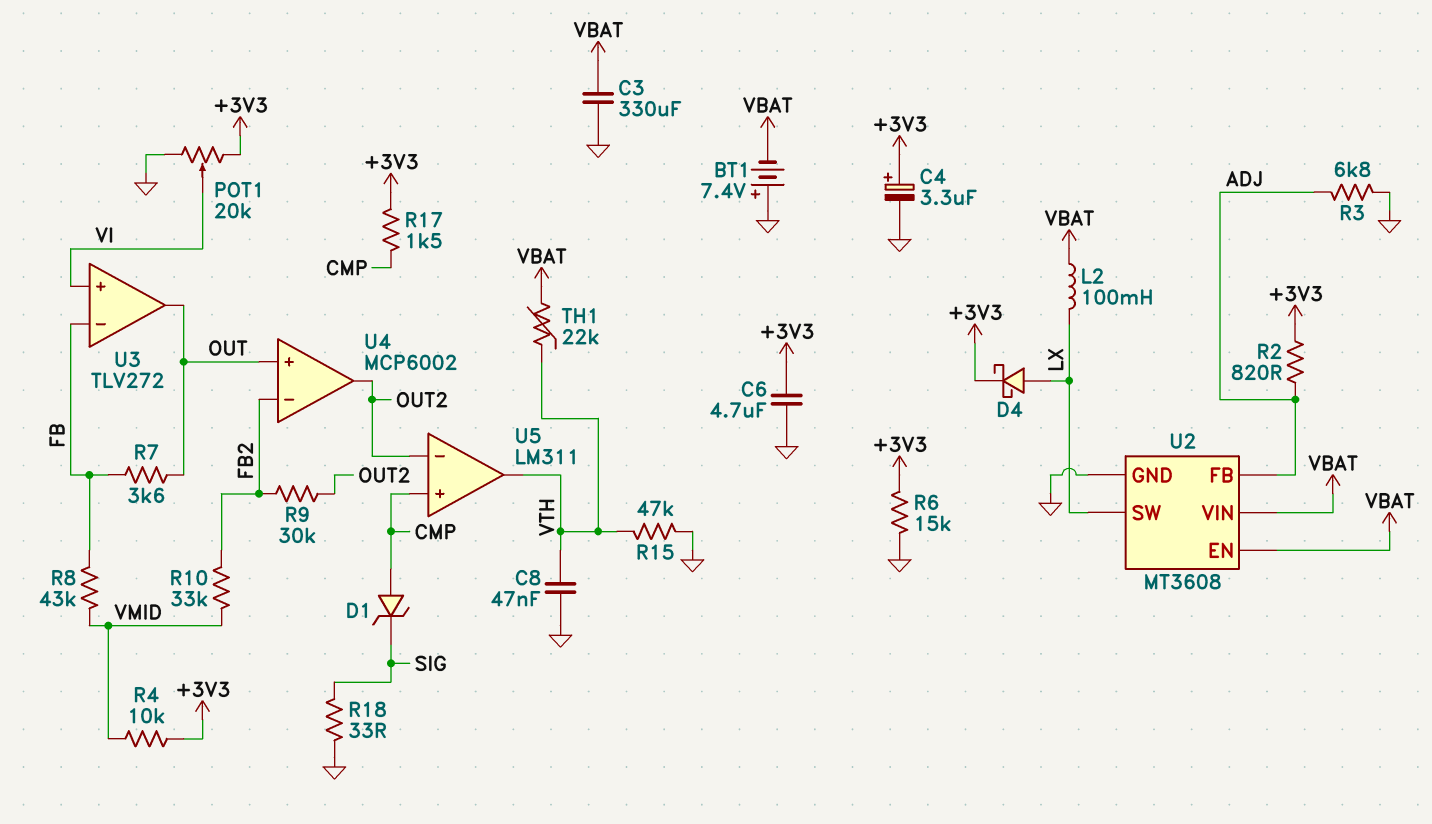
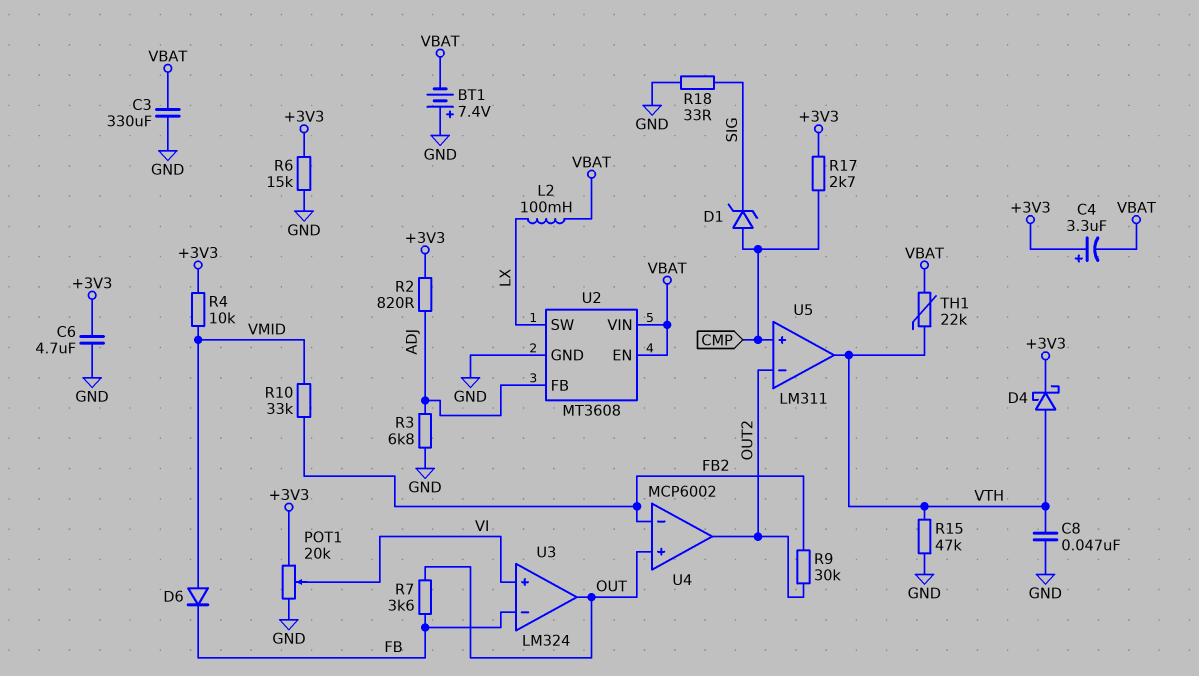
C4: 3.3uF (plus +3V3, minus GND) -> 3.3uF (plus +3V3, minus VBAT)
D4: schottky (A LX, K +3V3) -> schottky (A VTH, K +3V3)
D6: none -> diode (A VMID, K FB)
R8: 43k (FB, VMID) -> none
R17: 1.5k (+3V3, CMP) -> 2.7k (+3V3, CMP)
U3: TLV272 -> LM324

